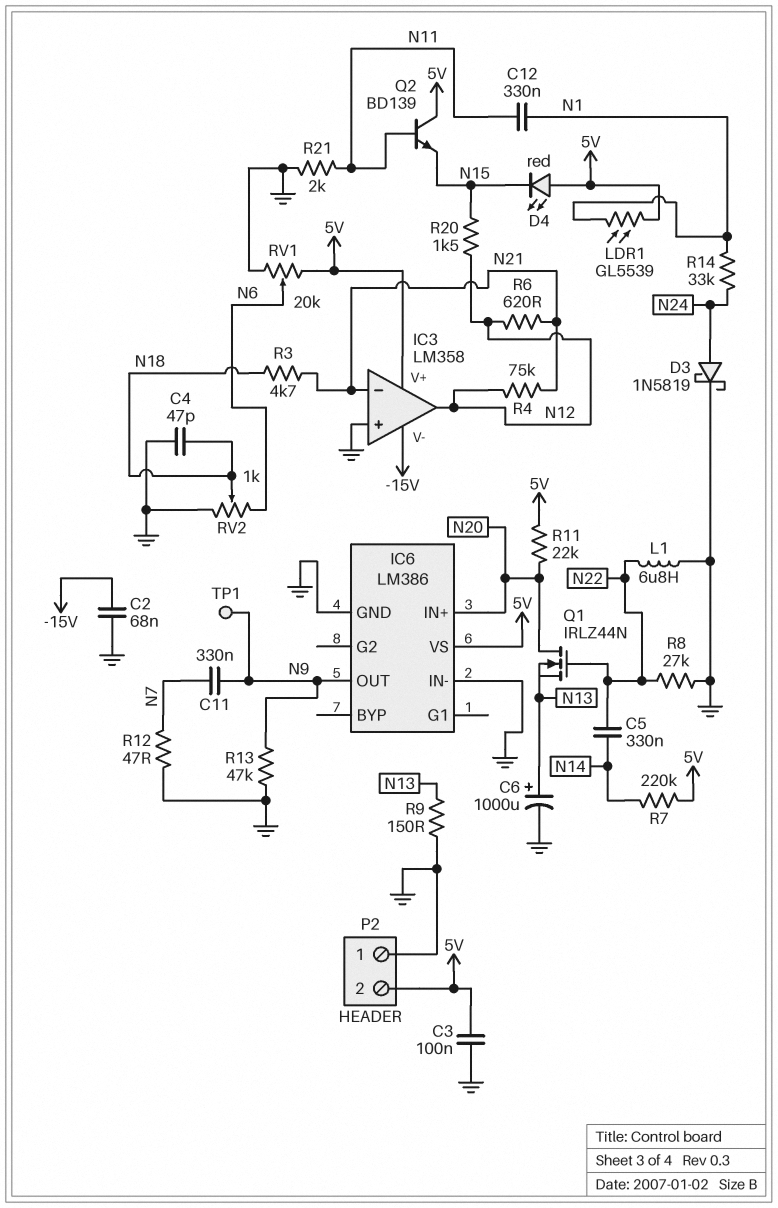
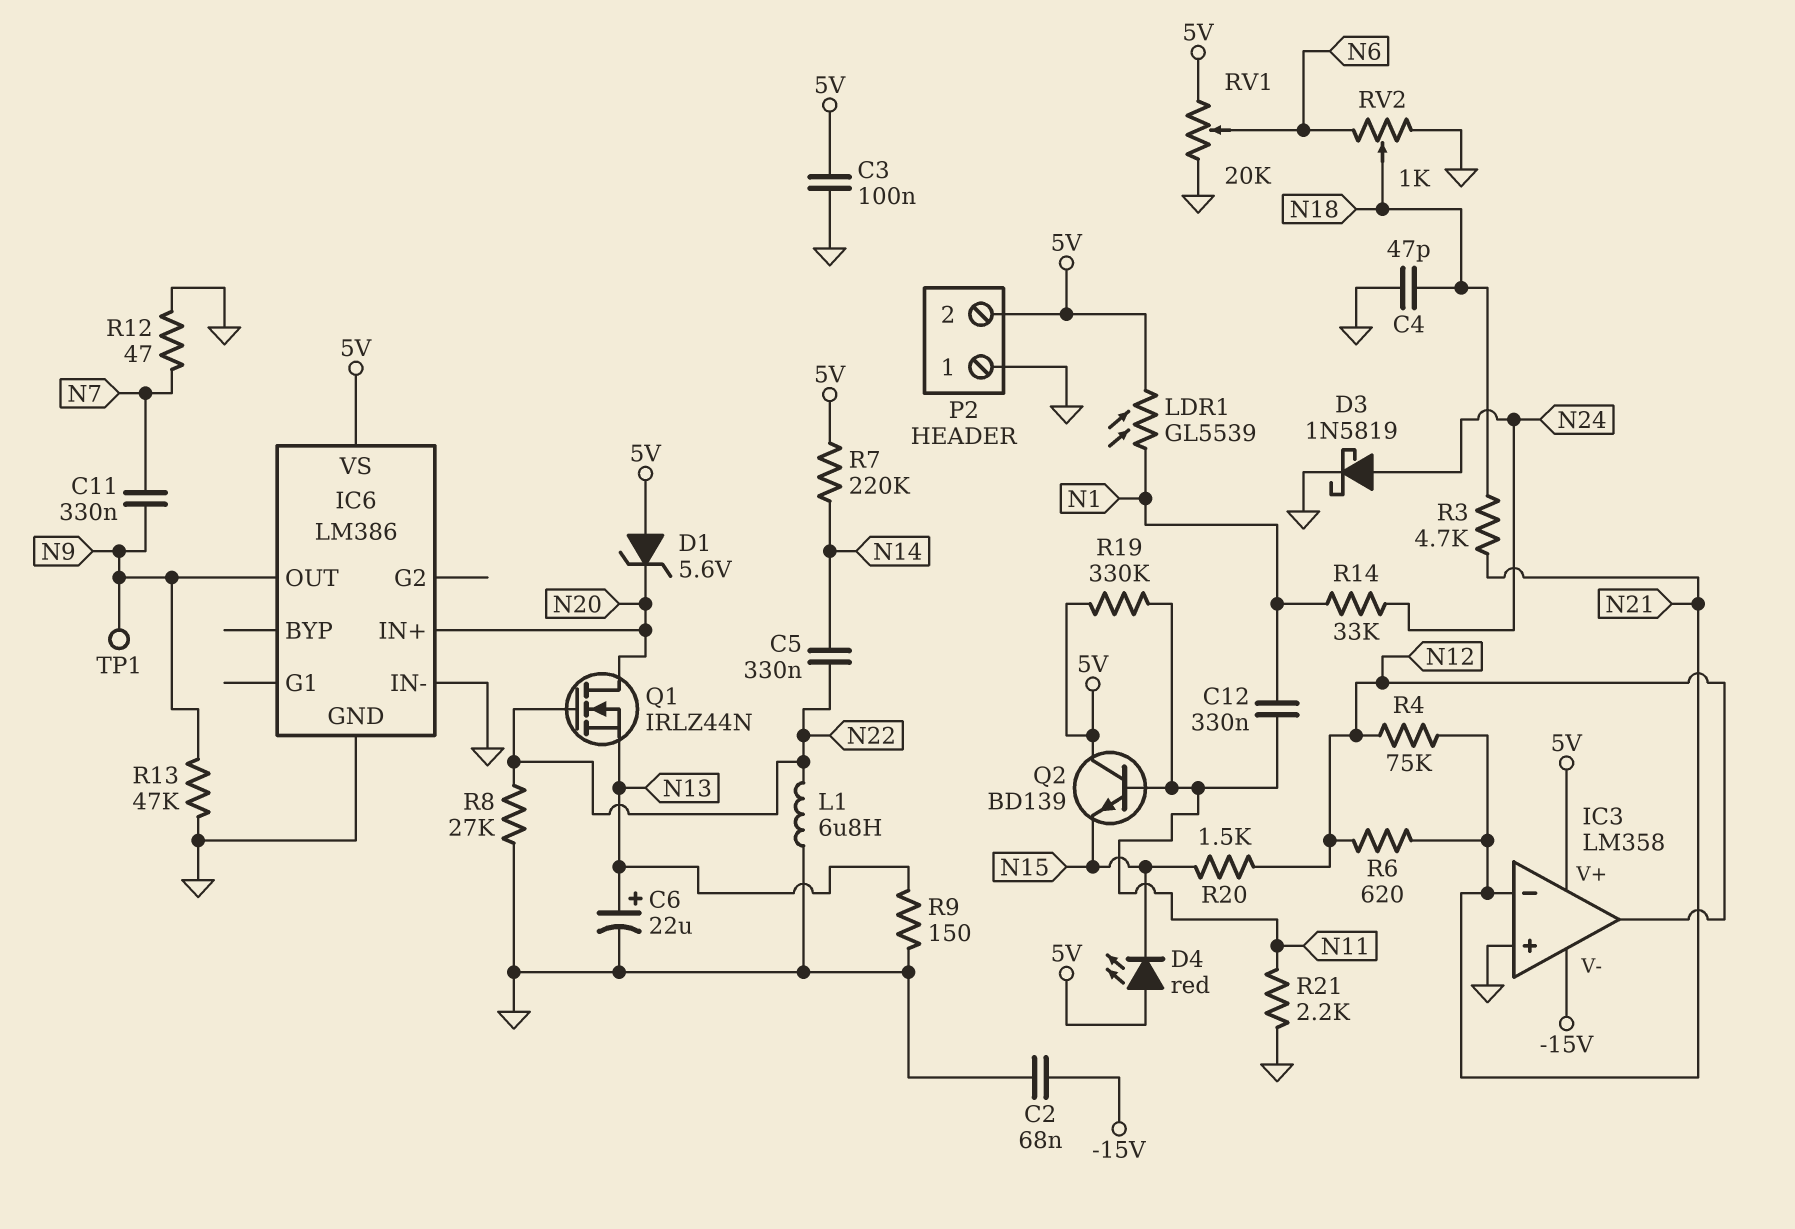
C6: 1000uF (plus N13, minus GND) -> 22uF (plus N13, minus GND)
D1: none -> zener 5.6V (A 5V, K N20)
R11: 22k (5V, N20) -> none
R19: none -> 330k (5V, N11)
R21: 2k (GND, N11) -> 2.2k (GND, N11)

